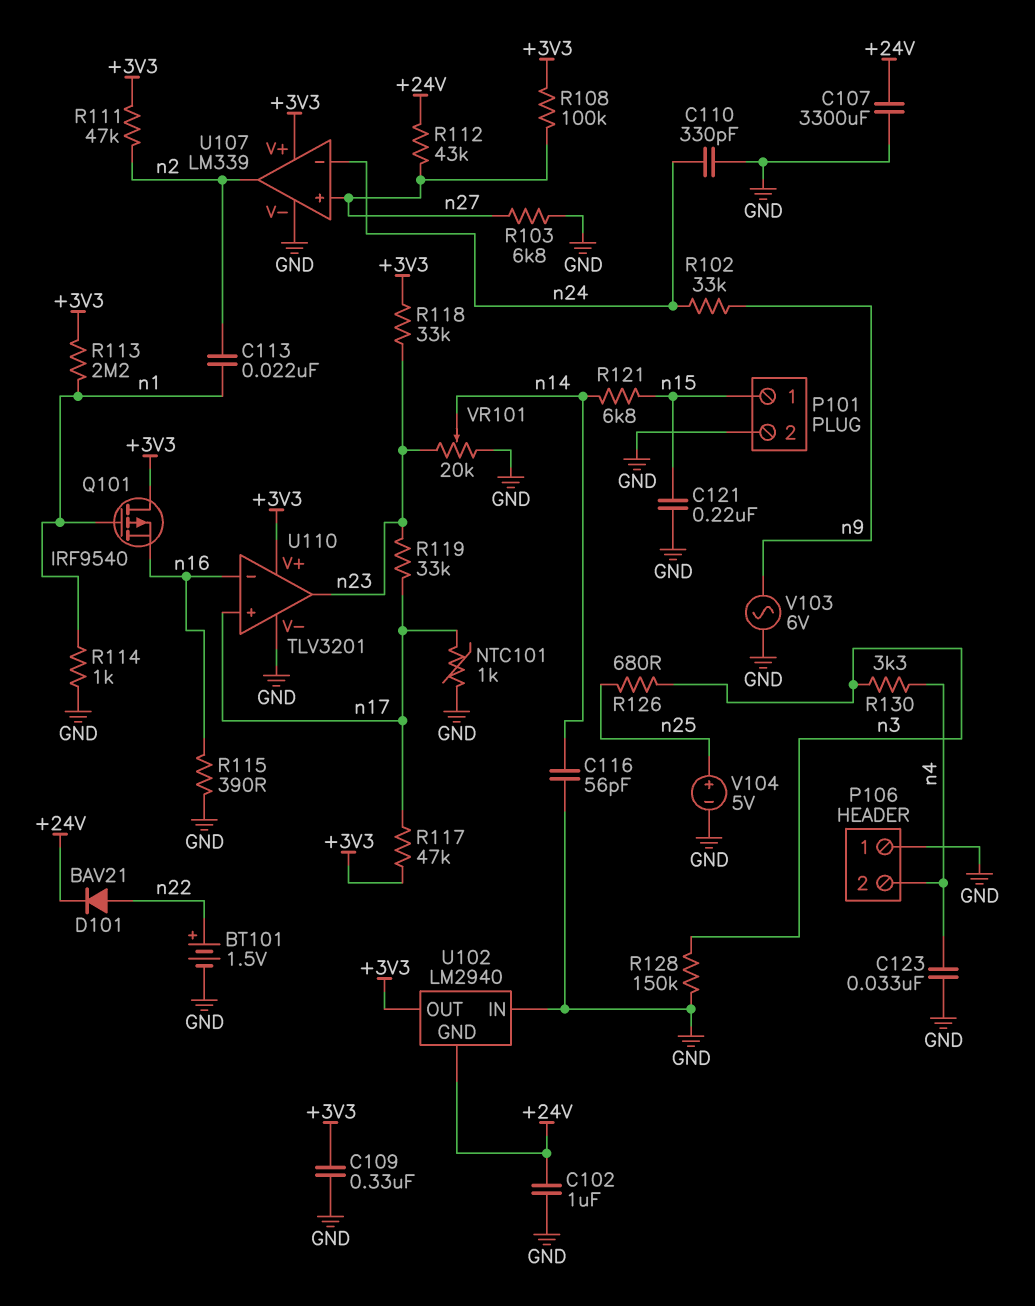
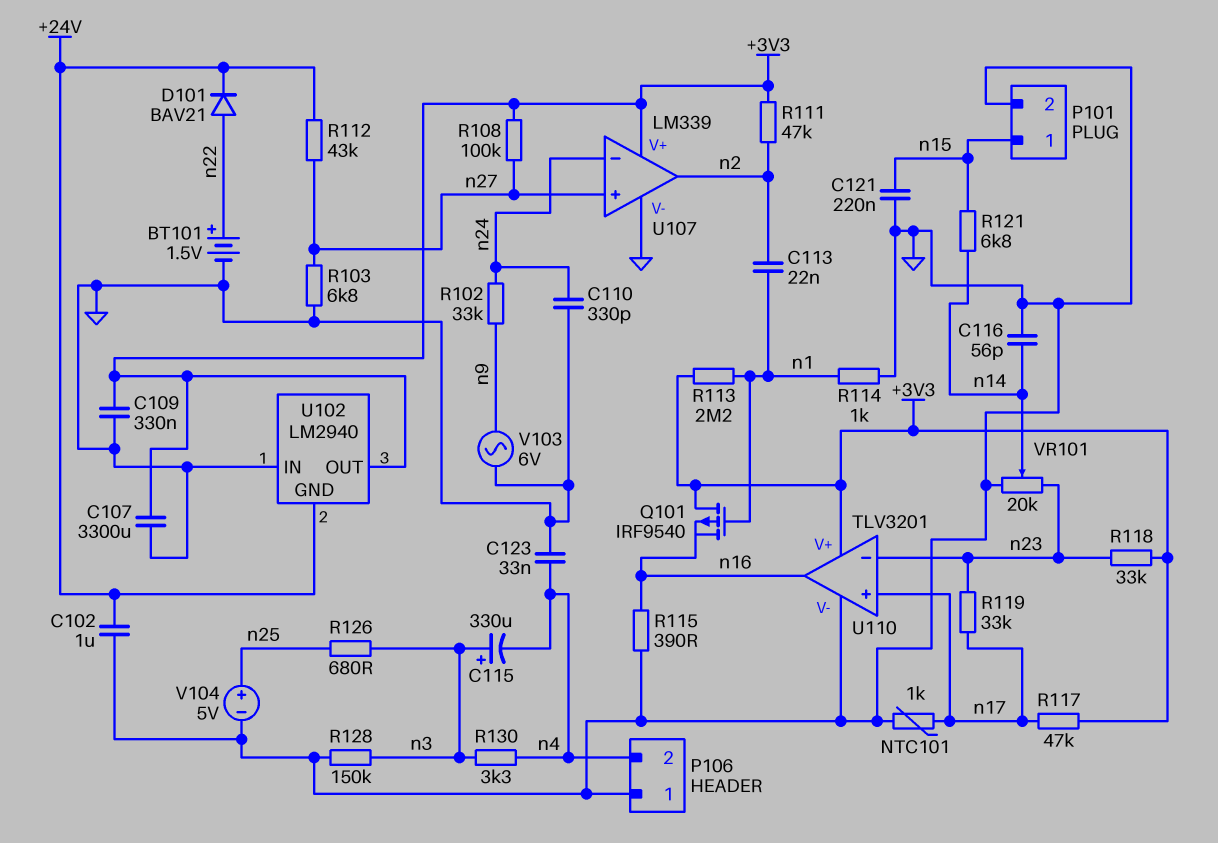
C107: 3300uF (+24V, GND) -> 3300uF (+3V3, GND)
C115: none -> 330uF (plus n3, minus n4)
U110 pin in-: n16 -> n23
U110 pin out: n23 -> n16

